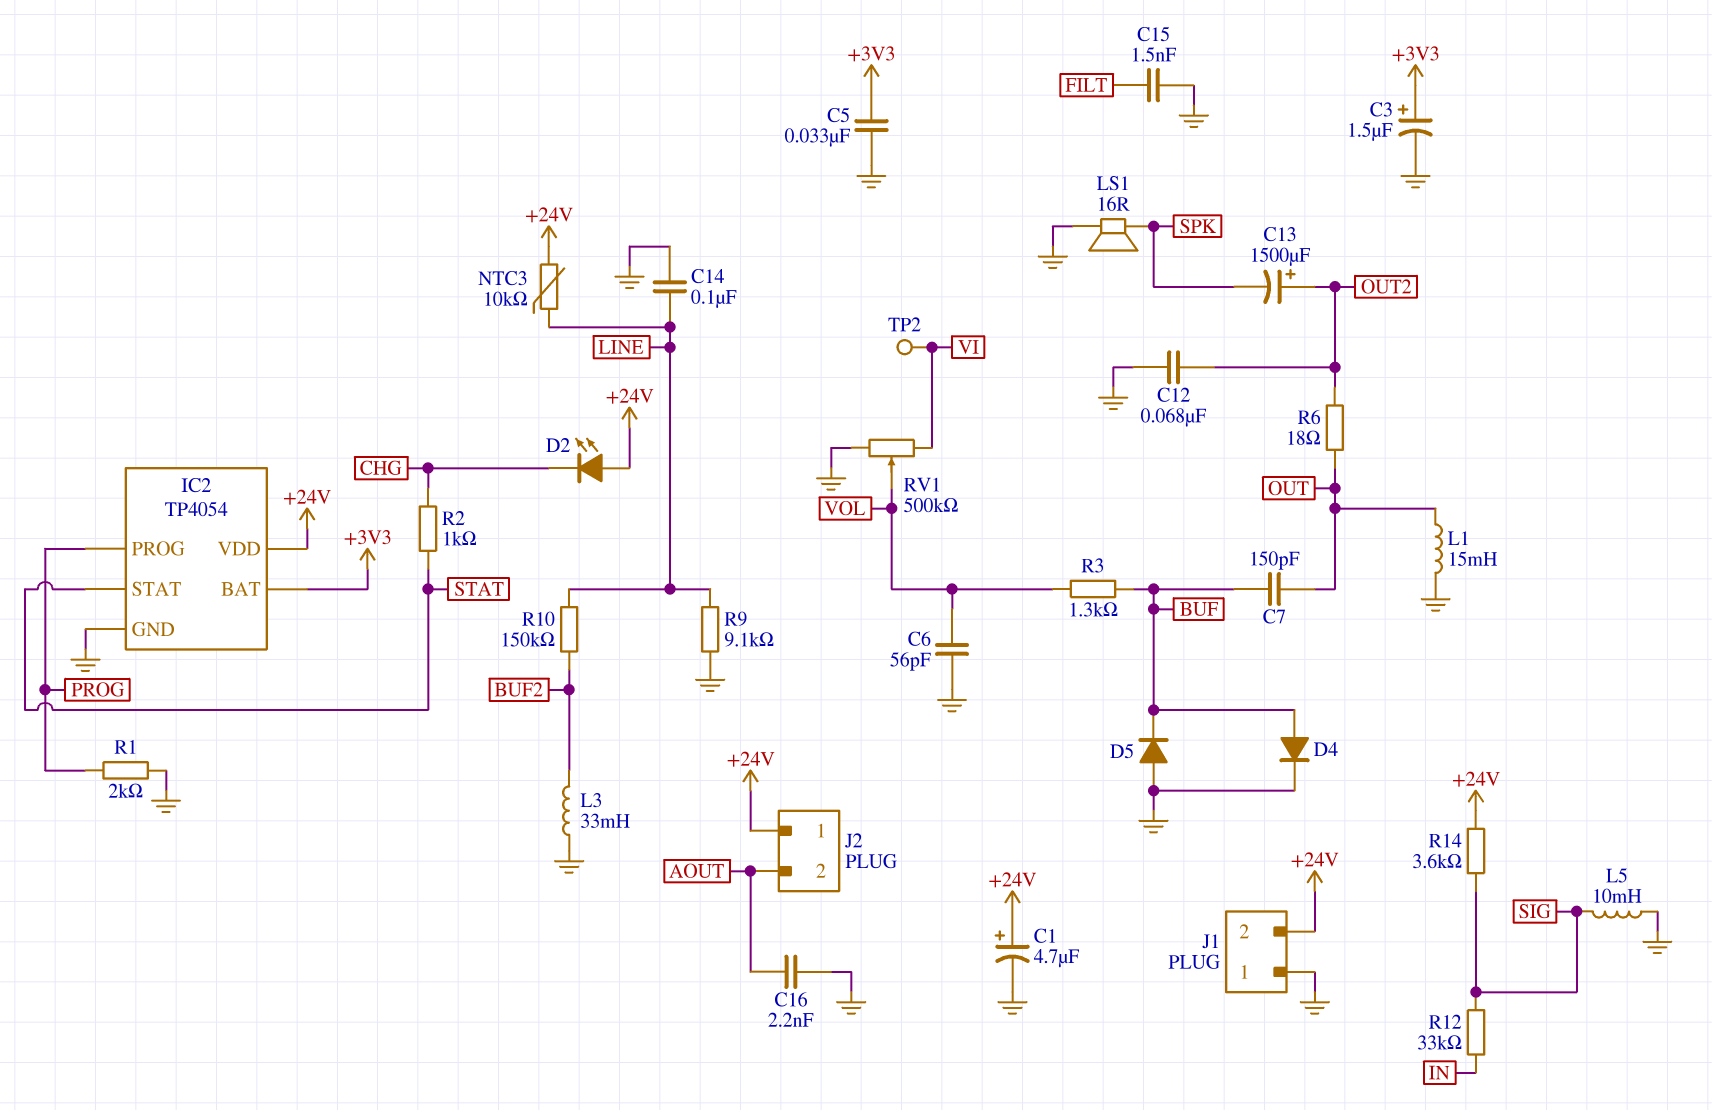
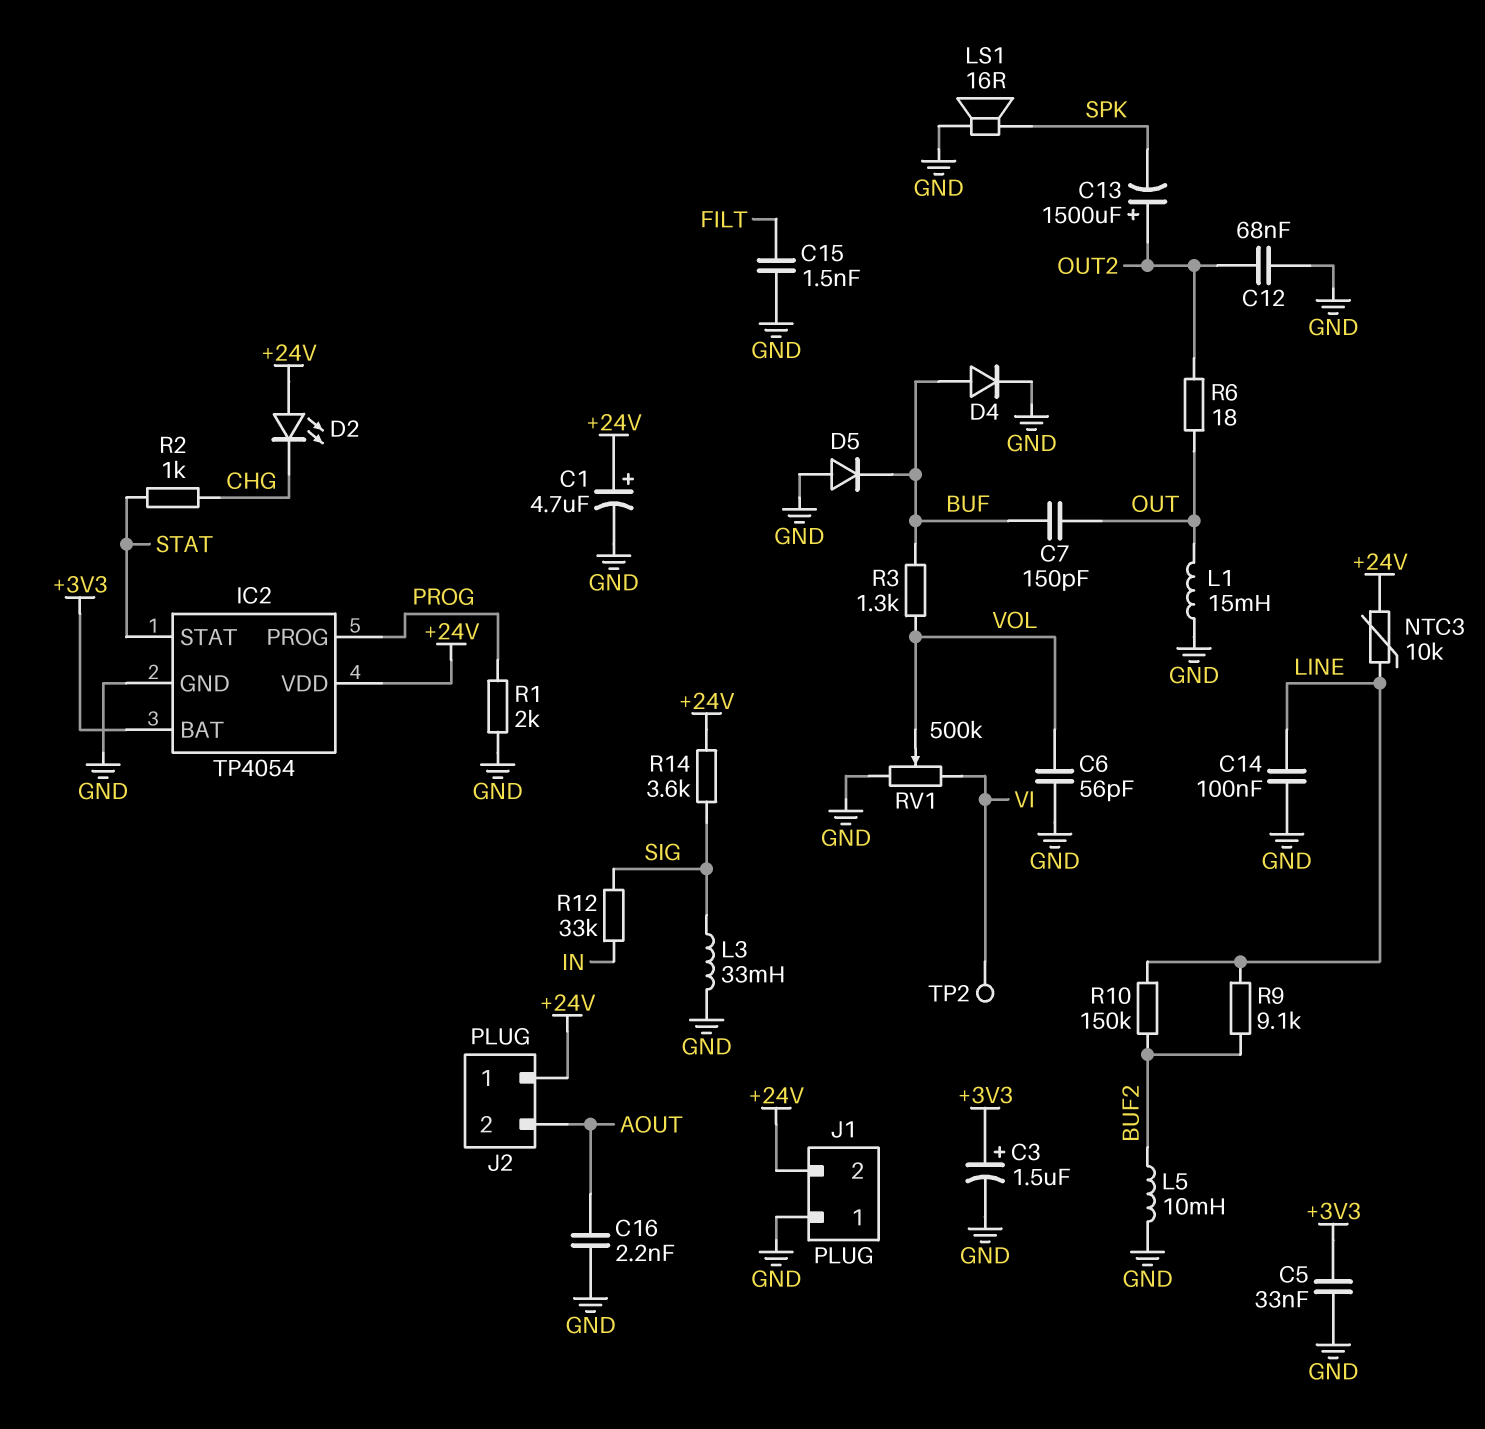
L3: 33mH (BUF2, GND) -> 33mH (GND, SIG)
L5: 10mH (GND, SIG) -> 10mH (BUF2, GND)
R9: 9.1k (GND, LINE) -> 9.1k (BUF2, LINE)

